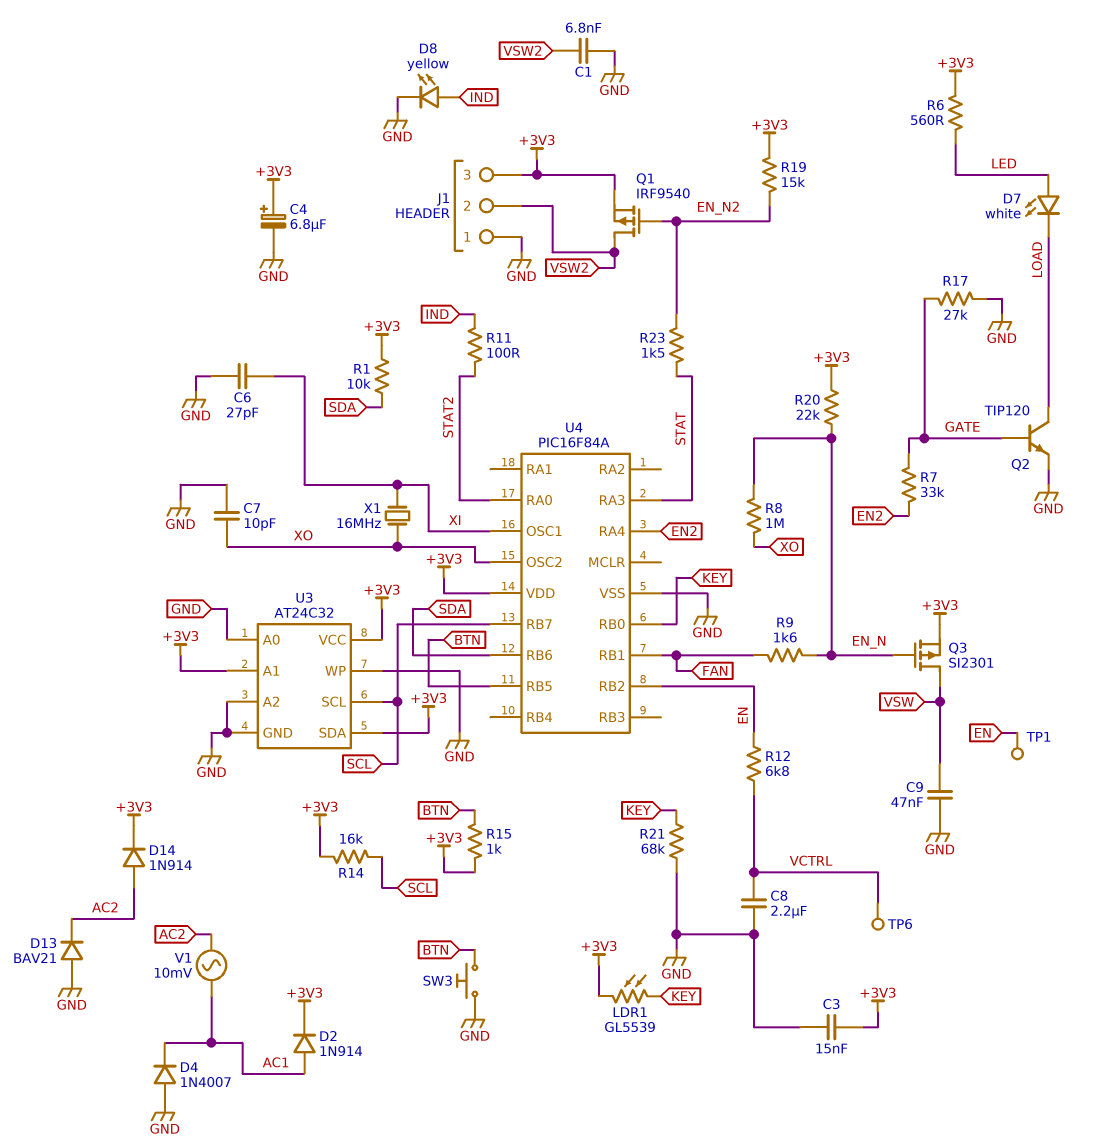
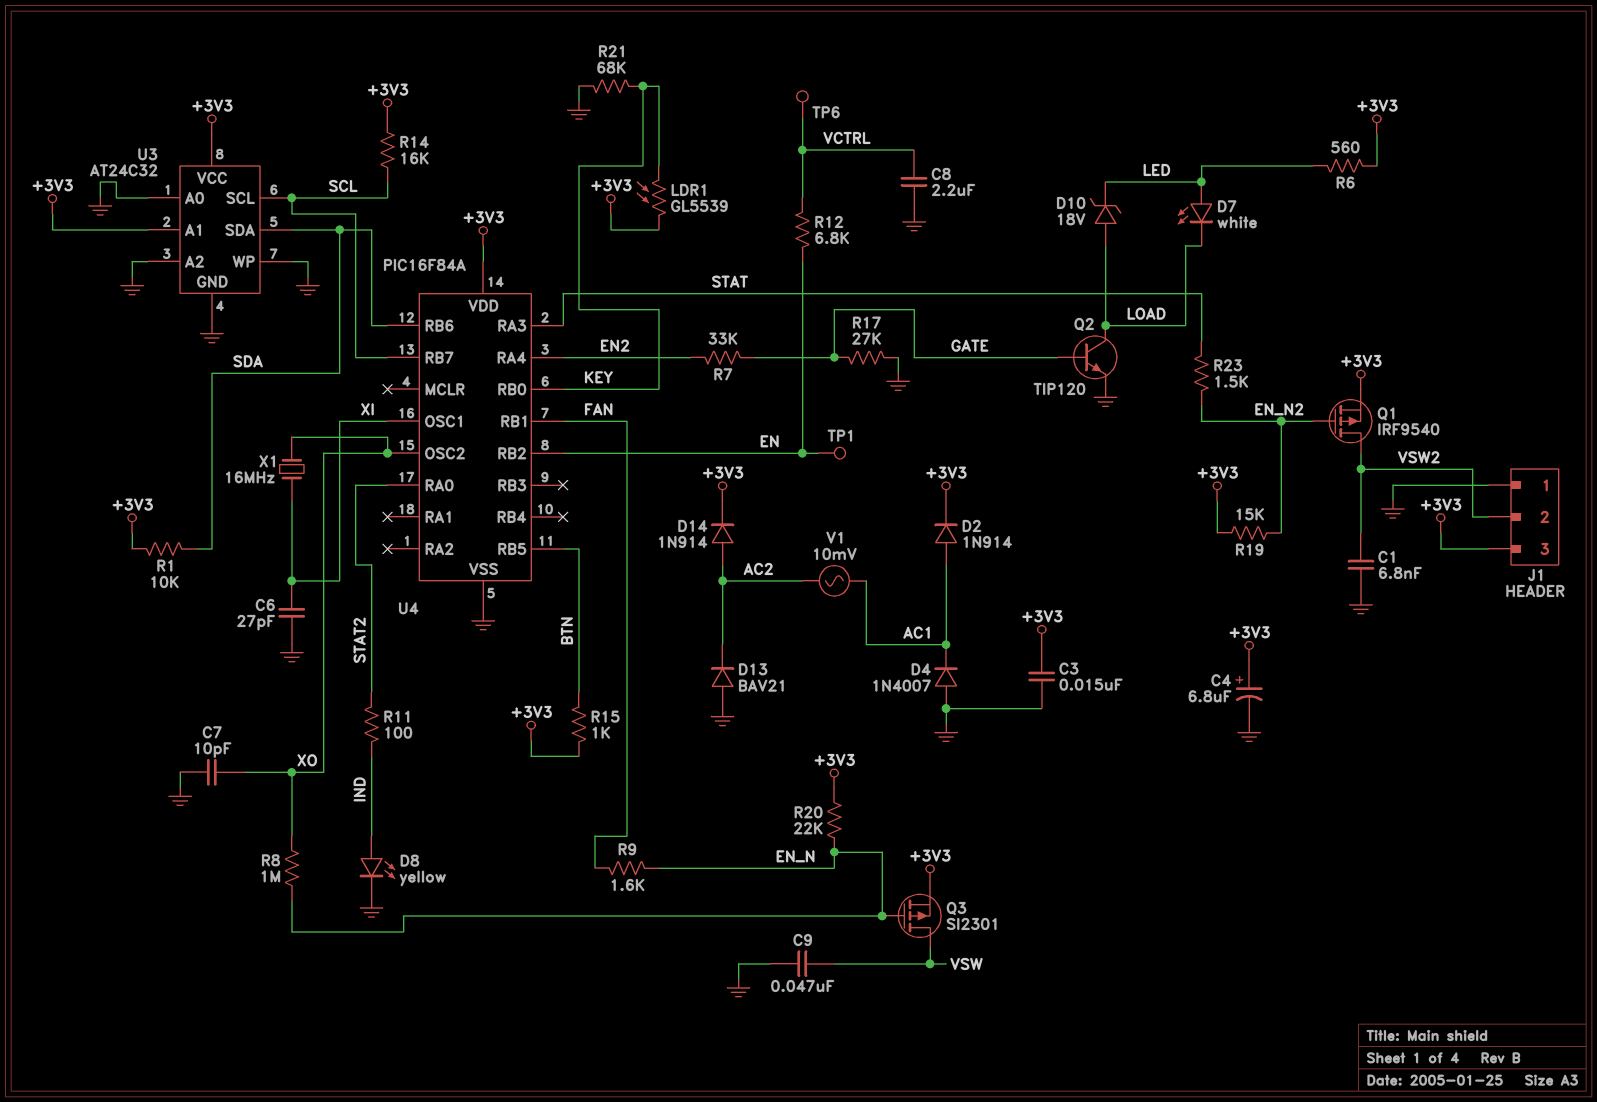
D10: none -> zener 18V (A LOAD, K LED)
SW3: button (BTN, GND) -> none
U3 pin SDA: +3V3 -> SDA

